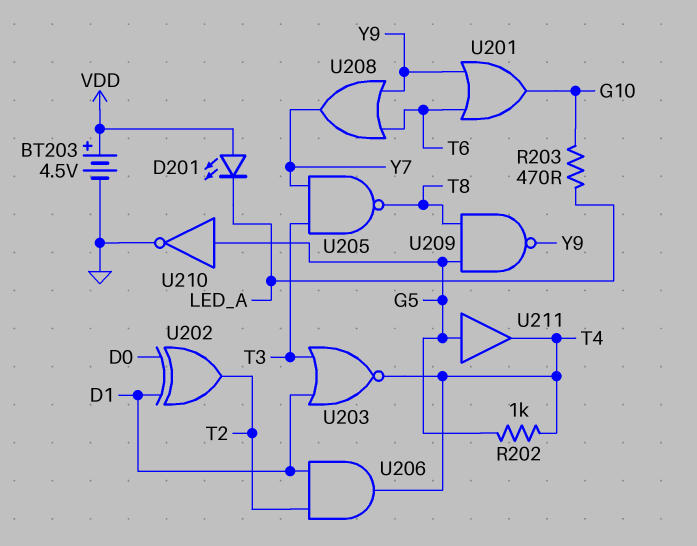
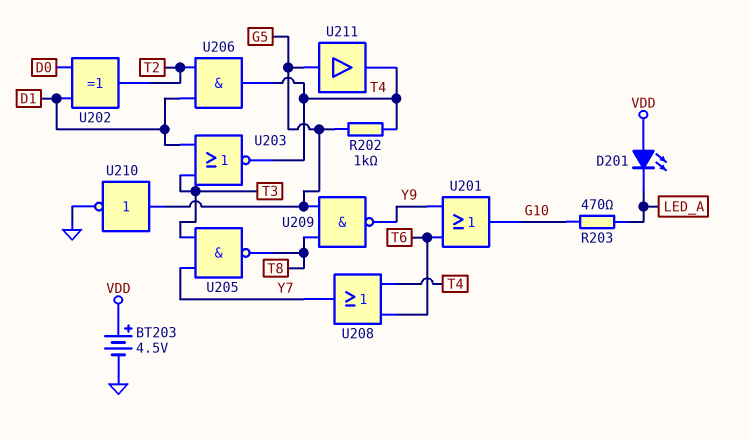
U208: OR (in T6, in Y9, out Y7) -> OR (in T4, in T6, out Y7)

